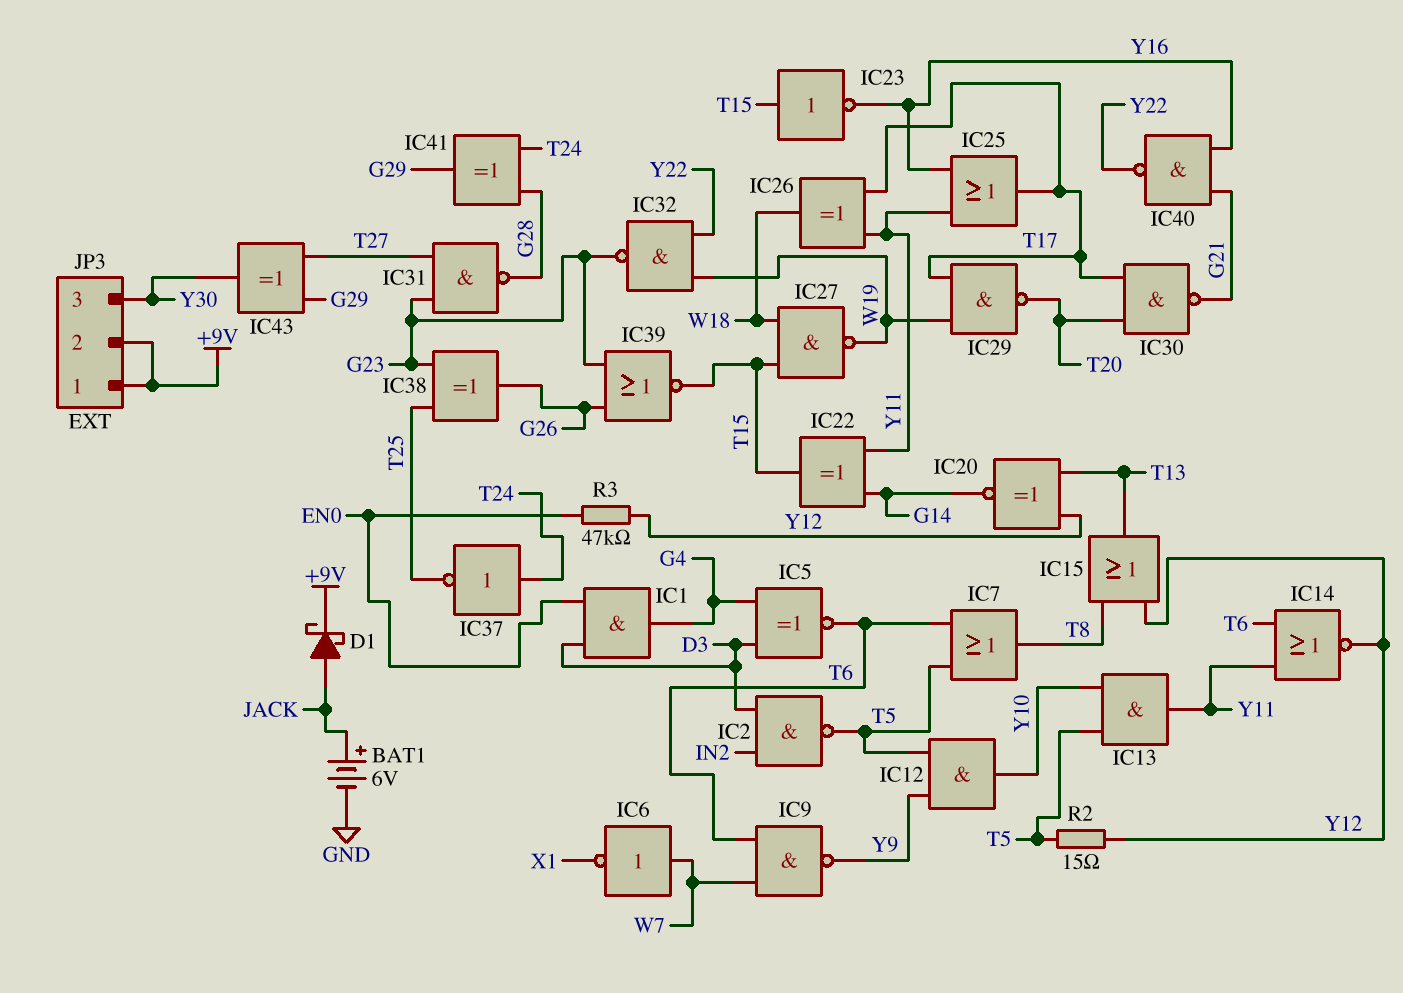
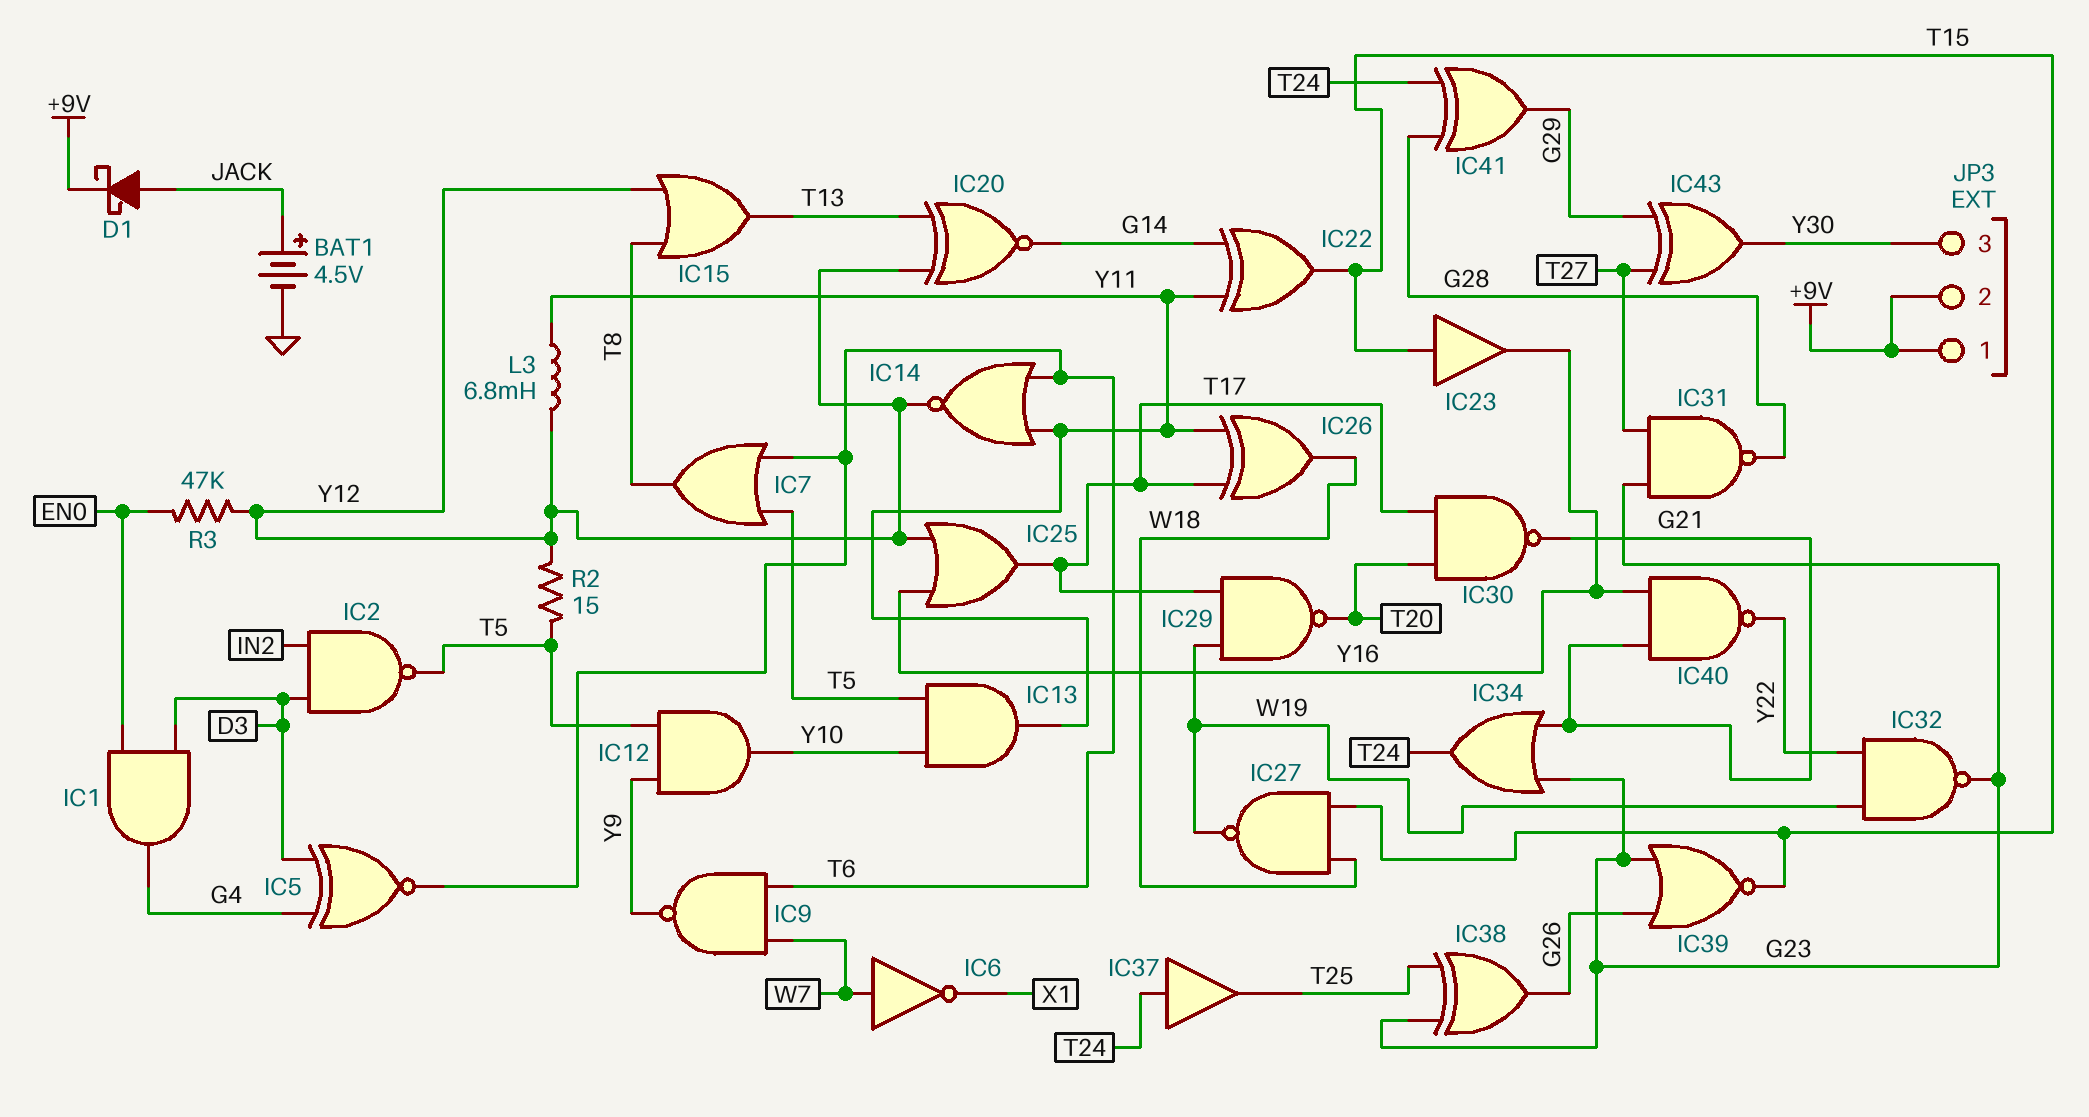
BAT1: 6V (plus JACK, minus GND) -> 4.5V (plus JACK, minus GND)
IC23: NOT (in T15, out Y16) -> buffer (in T15, out Y16)
IC25: OR (in Y11, in Y16, out T17) -> OR (in Y12, in Y16, out T17)
IC34: none -> OR (in G21, in G23, out T24)
IC37: NOT (in T24, out T25) -> buffer (in T24, out T25)
L3: none -> 6.8mH (Y11, Y12)

